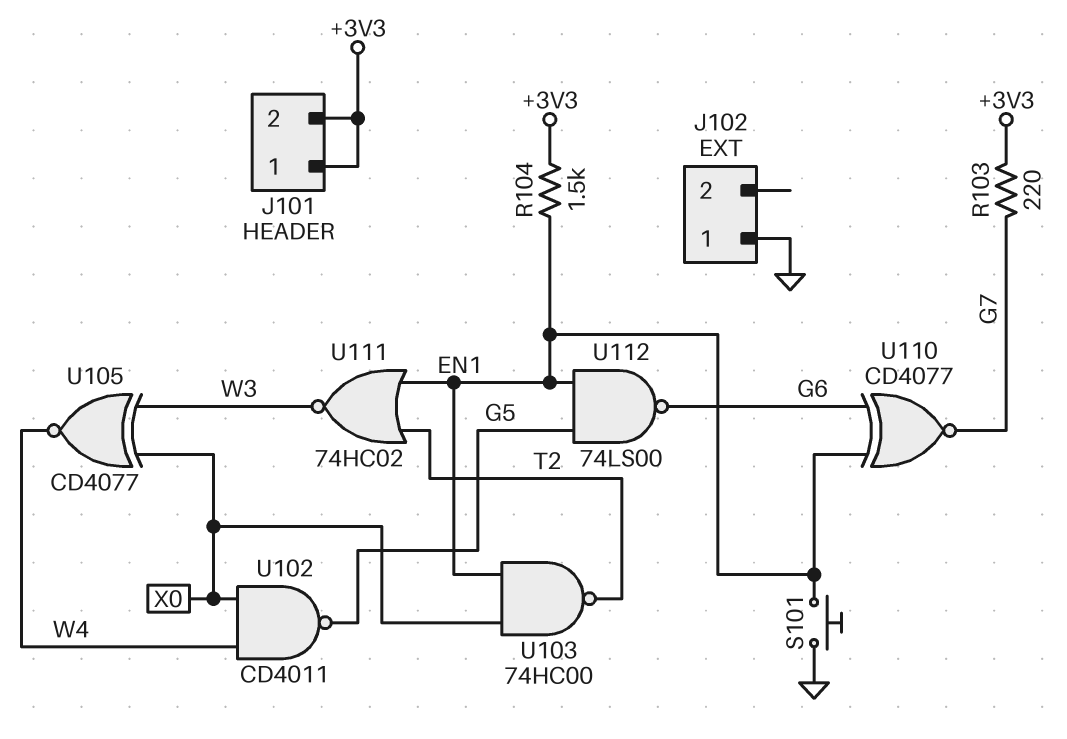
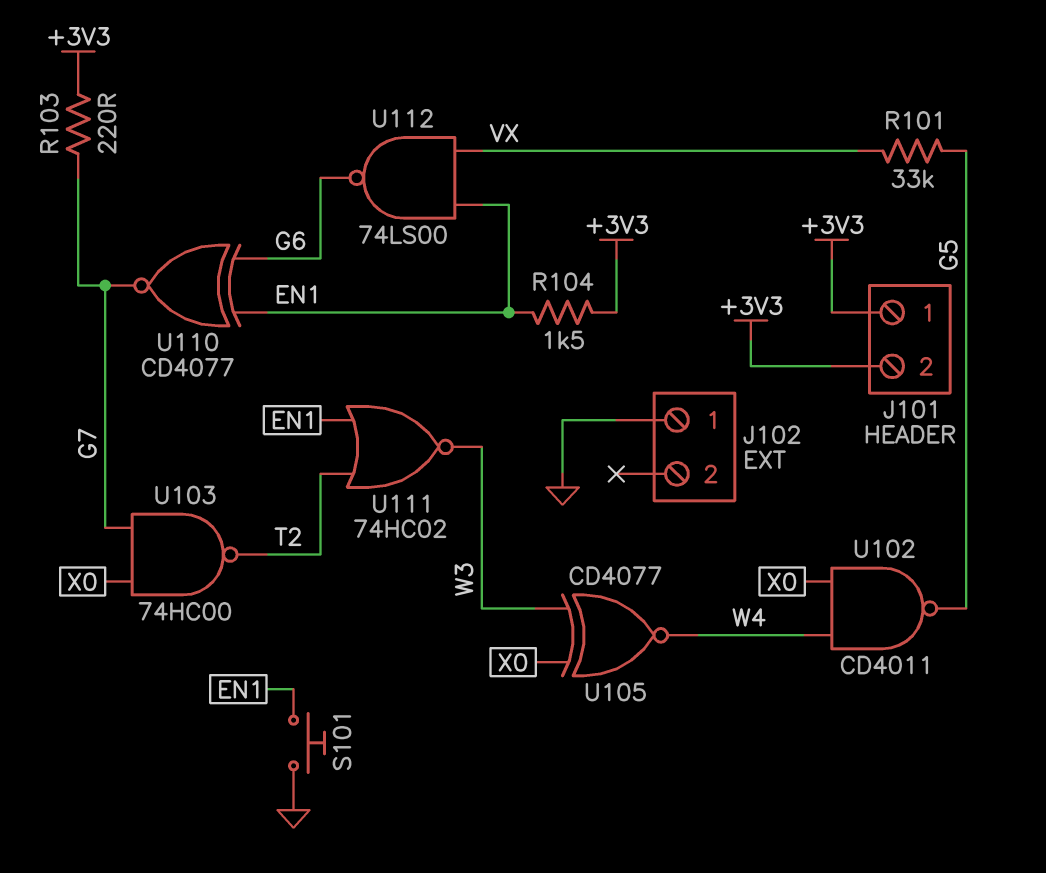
R101: none -> 33k (G5, VX)
U103: NAND 74HC00 (in EN1, in X0, out T2) -> NAND 74HC00 (in G7, in X0, out T2)
U112: NAND 74LS00 (in EN1, in G5, out G6) -> NAND 74LS00 (in EN1, in VX, out G6)

